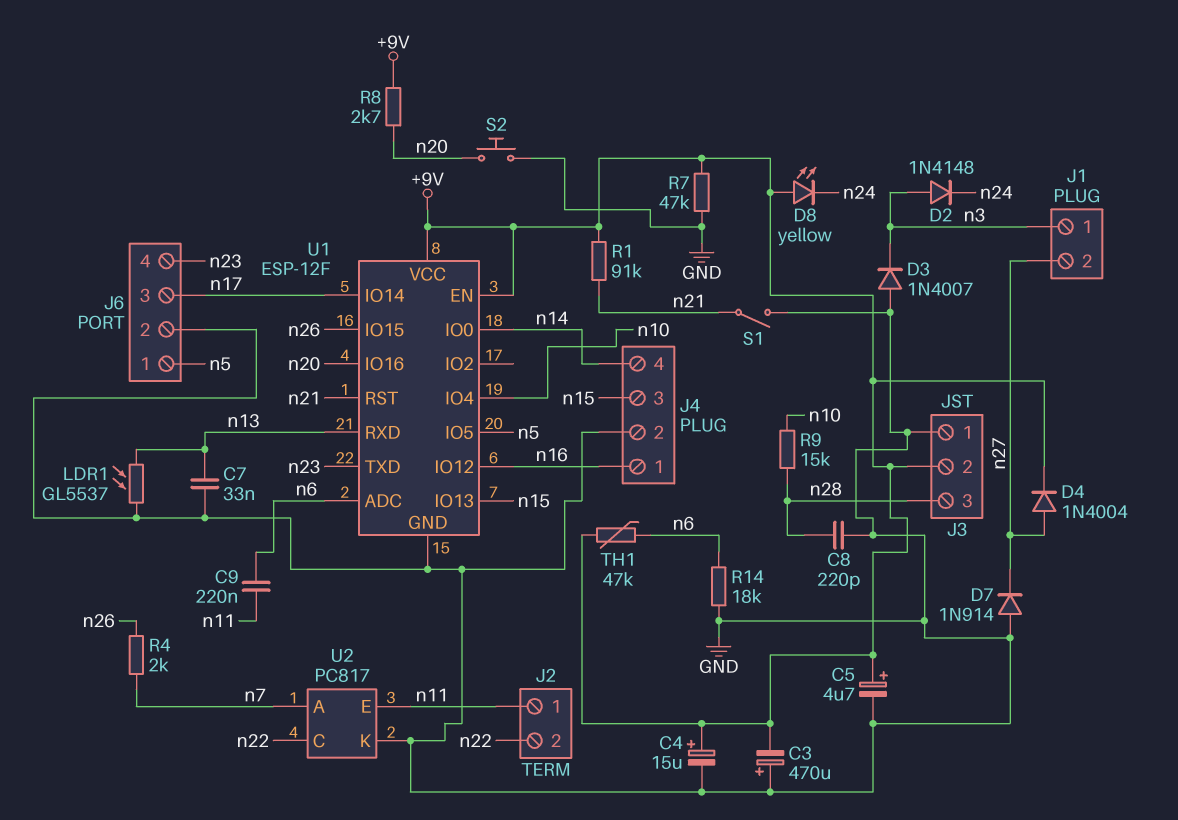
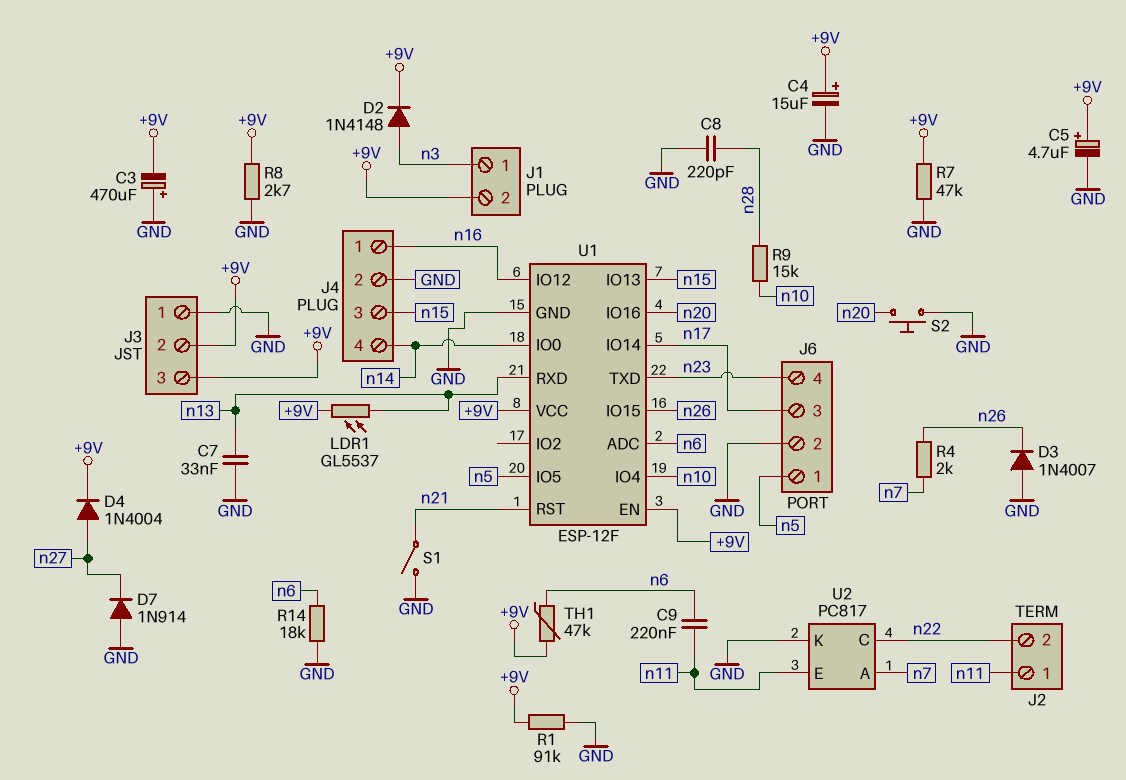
D2: diode 1N4148 (A n3, K n24) -> diode 1N4148 (A n3, K +9V)
D3: diode 1N4007 (A GND, K n3) -> diode 1N4007 (A GND, K n26)
D8: LED yellow (A +9V, K n24) -> none
J1 pin 2: n27 -> +9V
J3 pin 3: n28 -> +9V
LDR1: GL5537 (GND, n13) -> GL5537 (+9V, n13)
R1: 91k (+9V, n21) -> 91k (+9V, GND)
R8: 2.7k (+9V, n20) -> 2.7k (+9V, GND)

